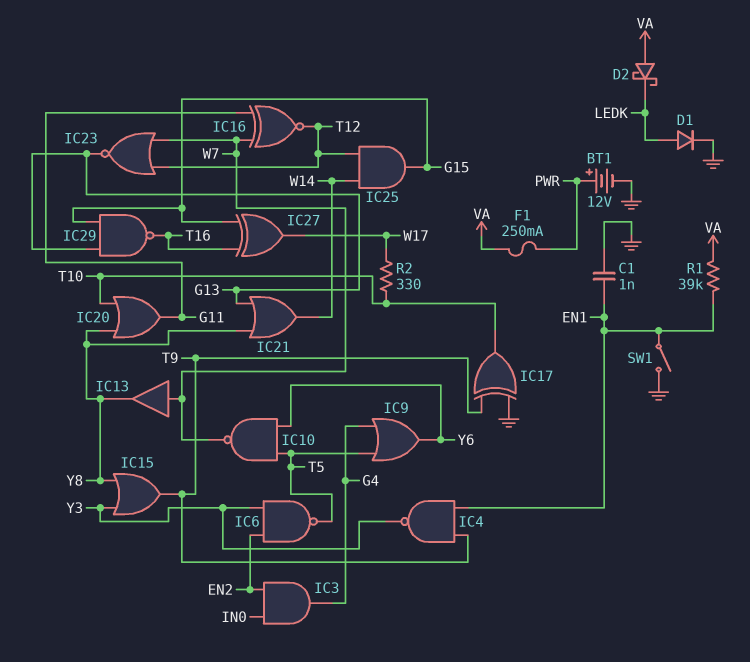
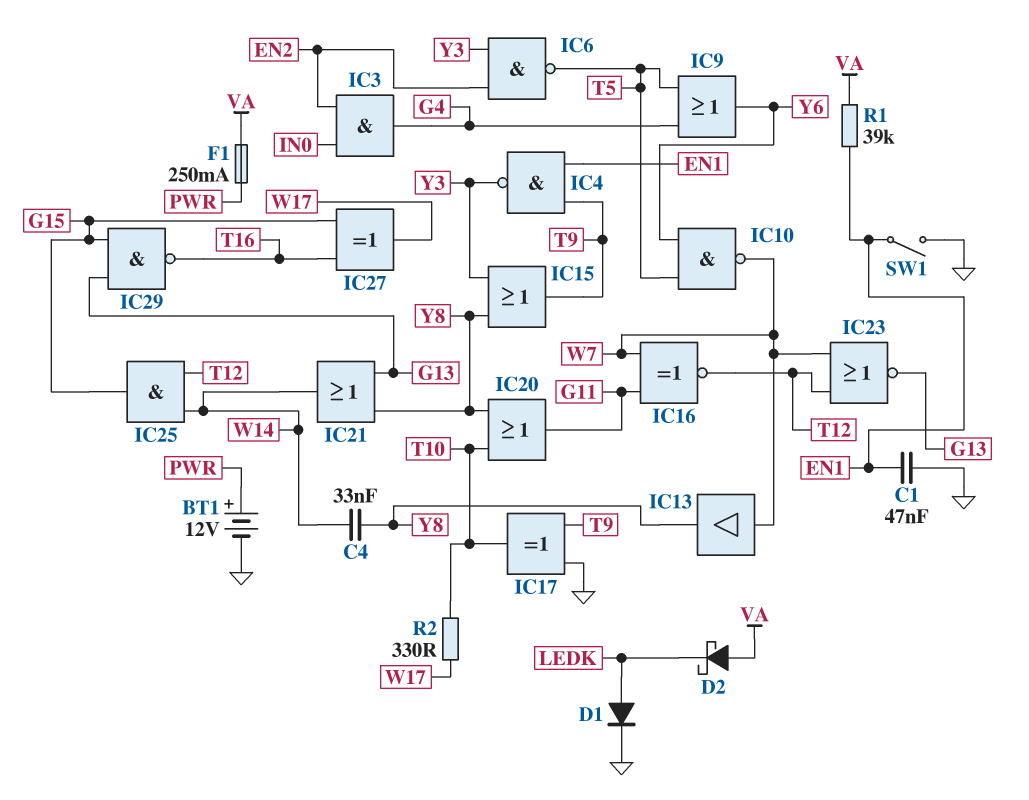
C1: 1nF (EN1, GND) -> 47nF (EN1, GND)
C4: none -> 33nF (W14, Y8)

